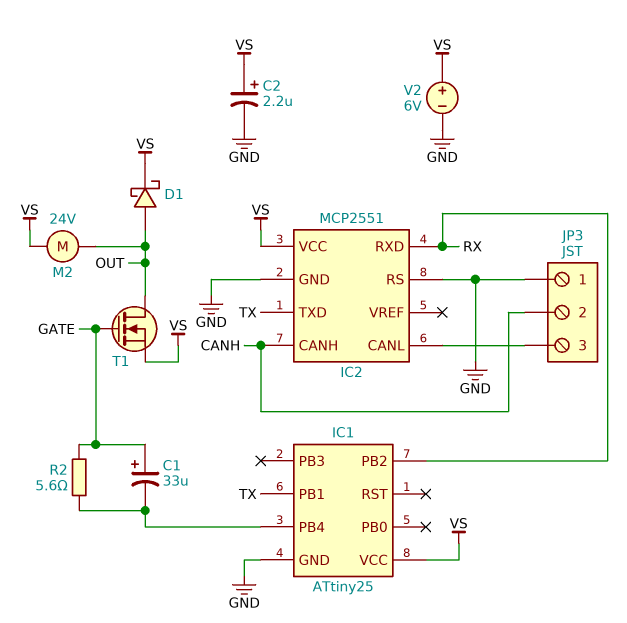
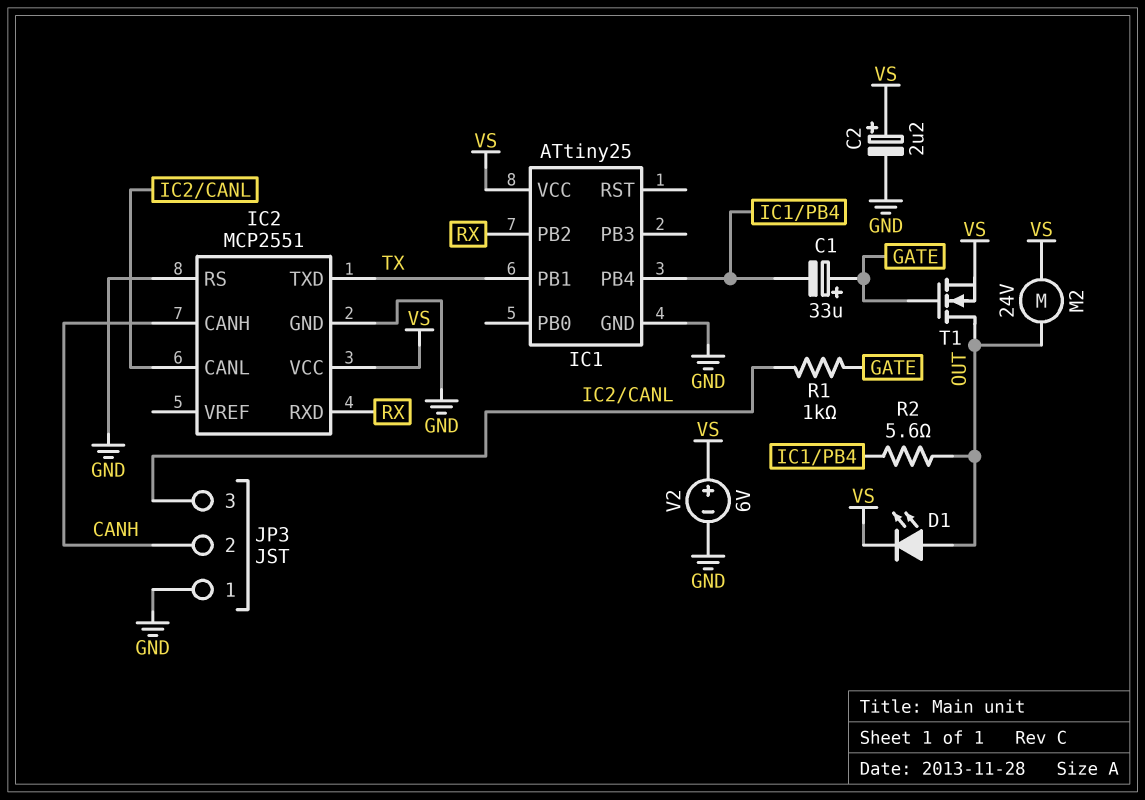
D1: schottky (A OUT, K VS) -> LED (A OUT, K VS)
R1: none -> 1k (GATE, IC2/CANL)
R2: 5.6 (GATE, IC1/PB4) -> 5.6 (IC1/PB4, OUT)

